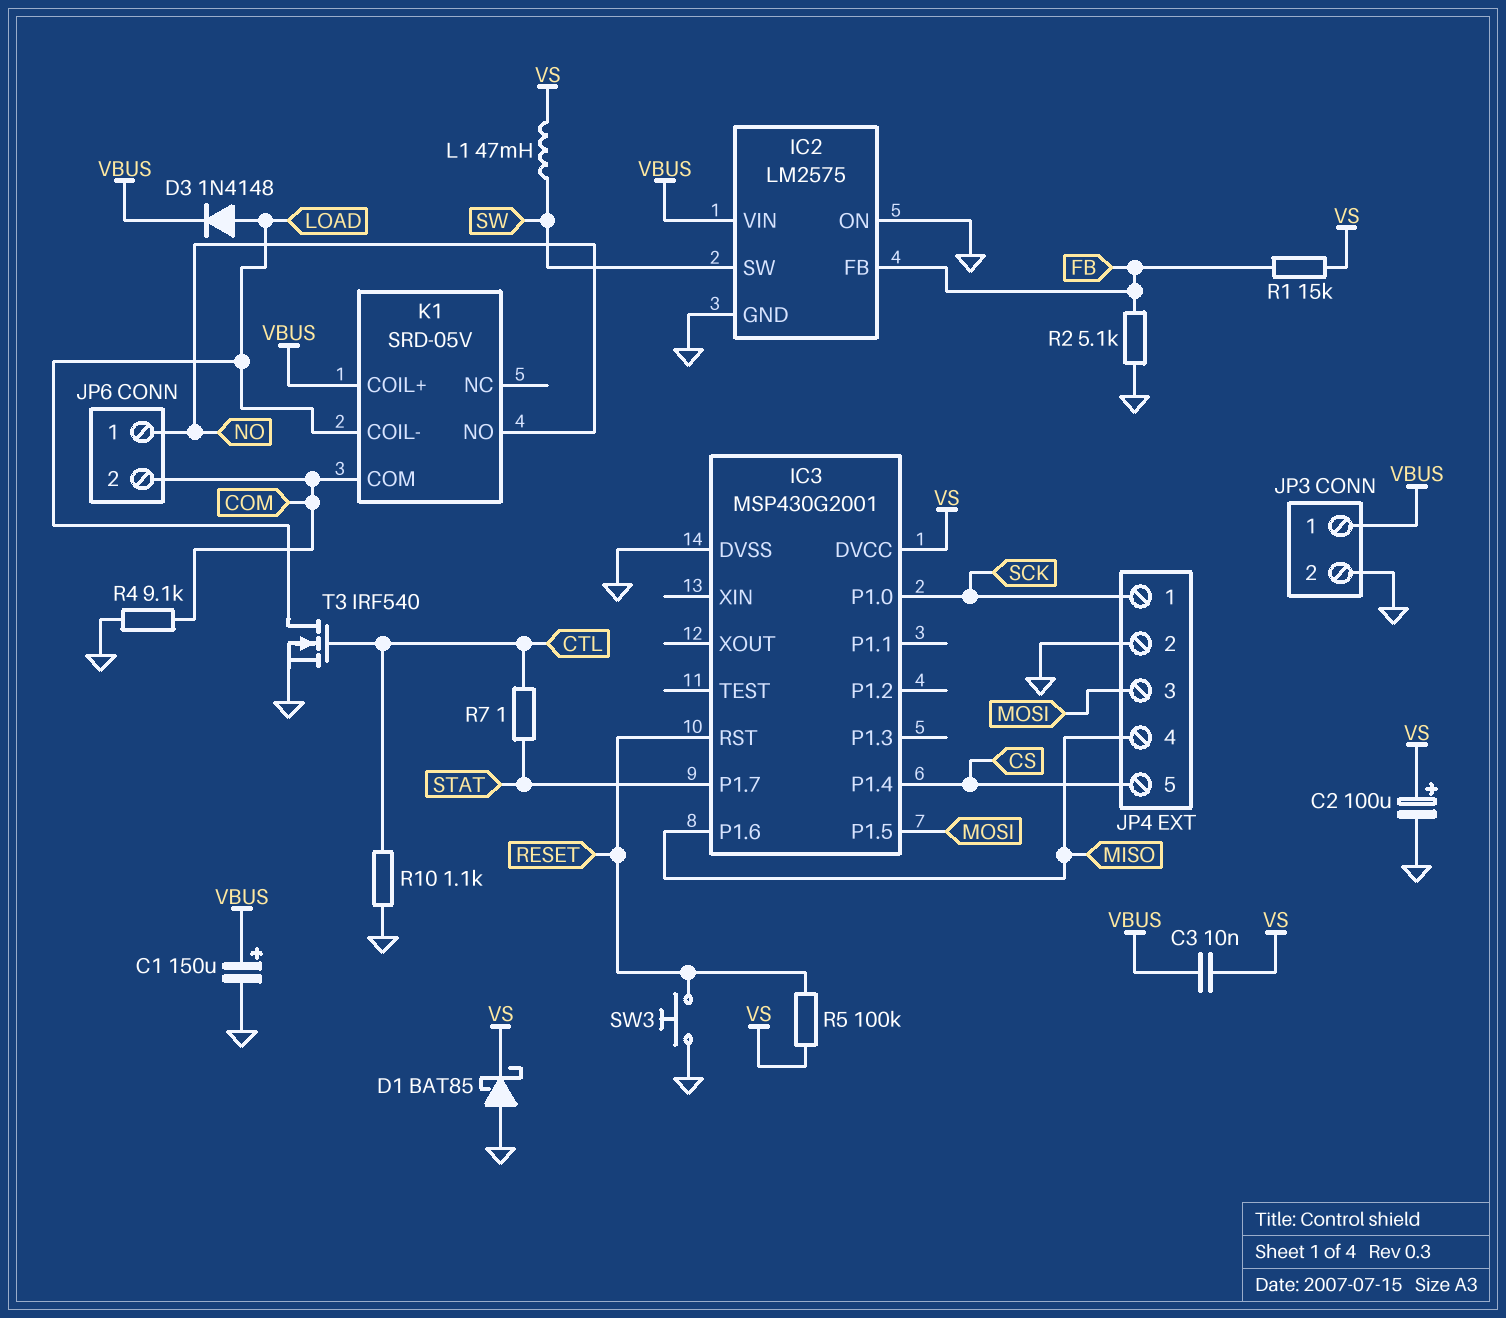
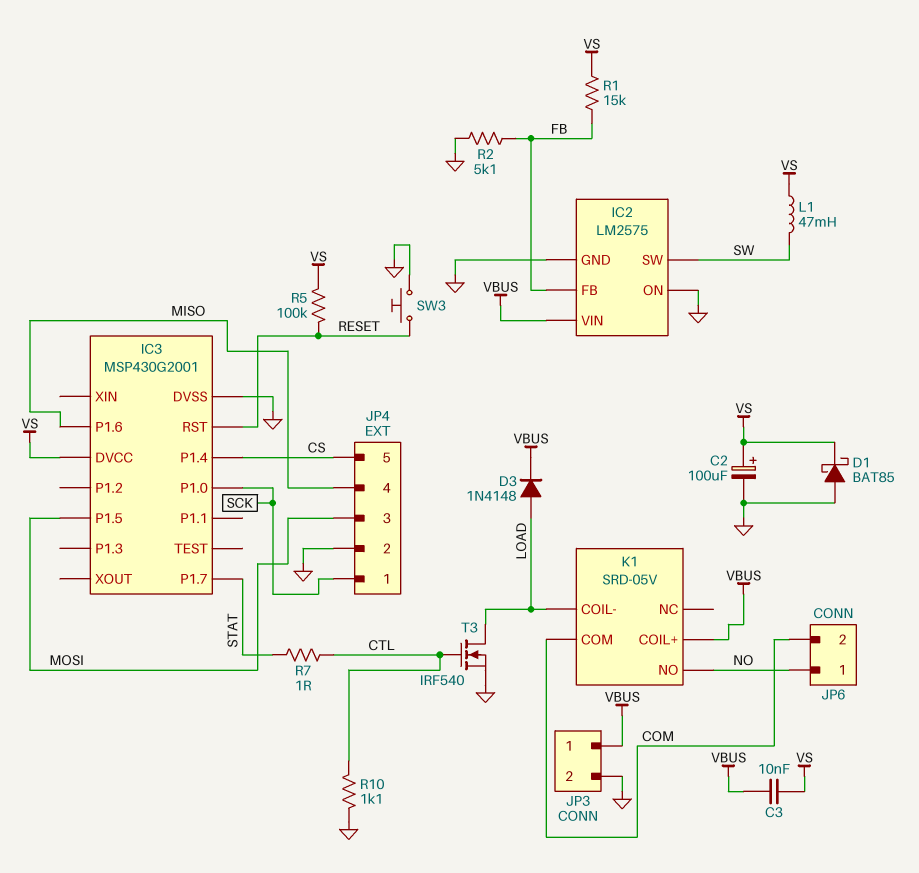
C1: 150uF (plus VBUS, minus GND) -> none
R4: 9.1k (COM, GND) -> none

